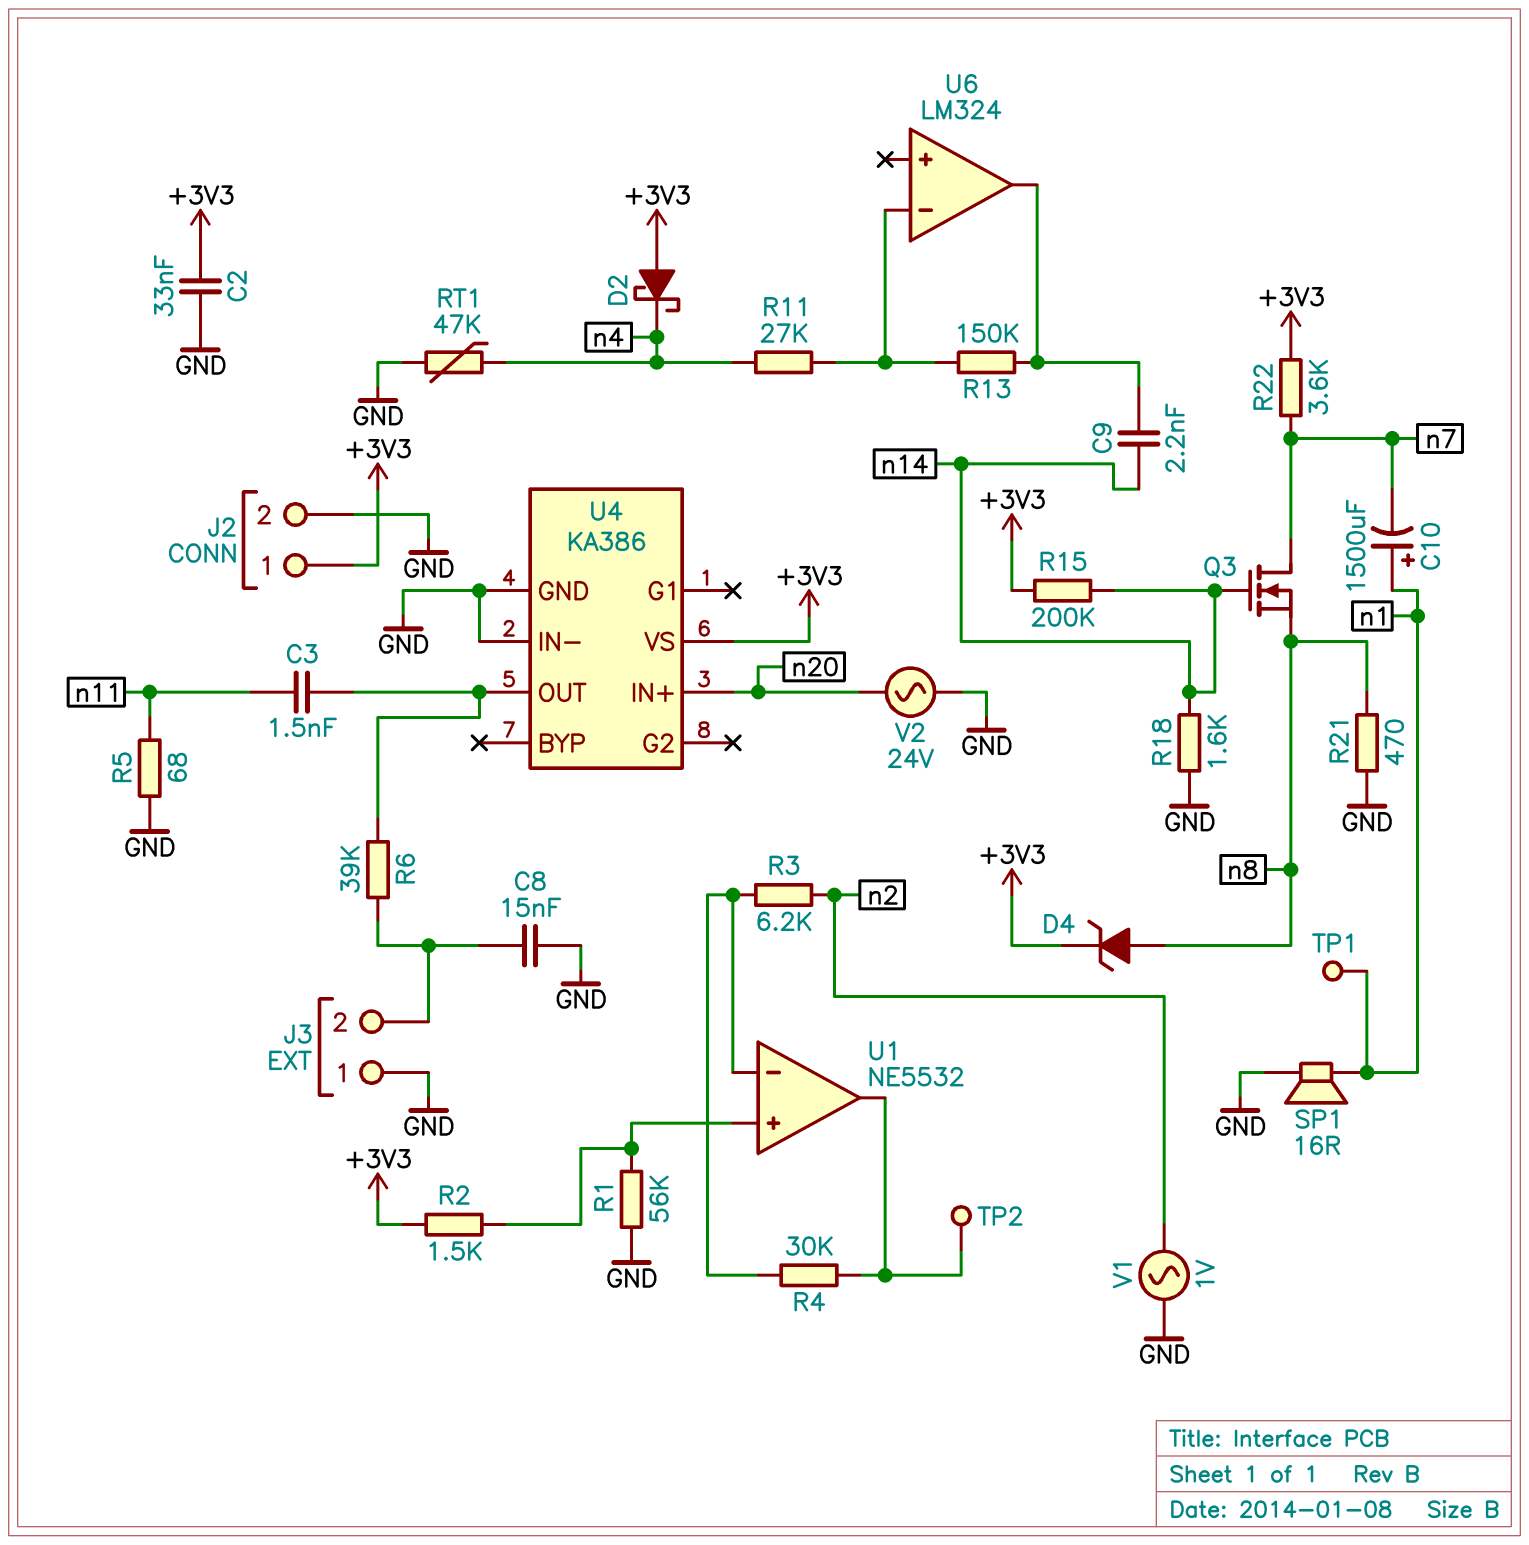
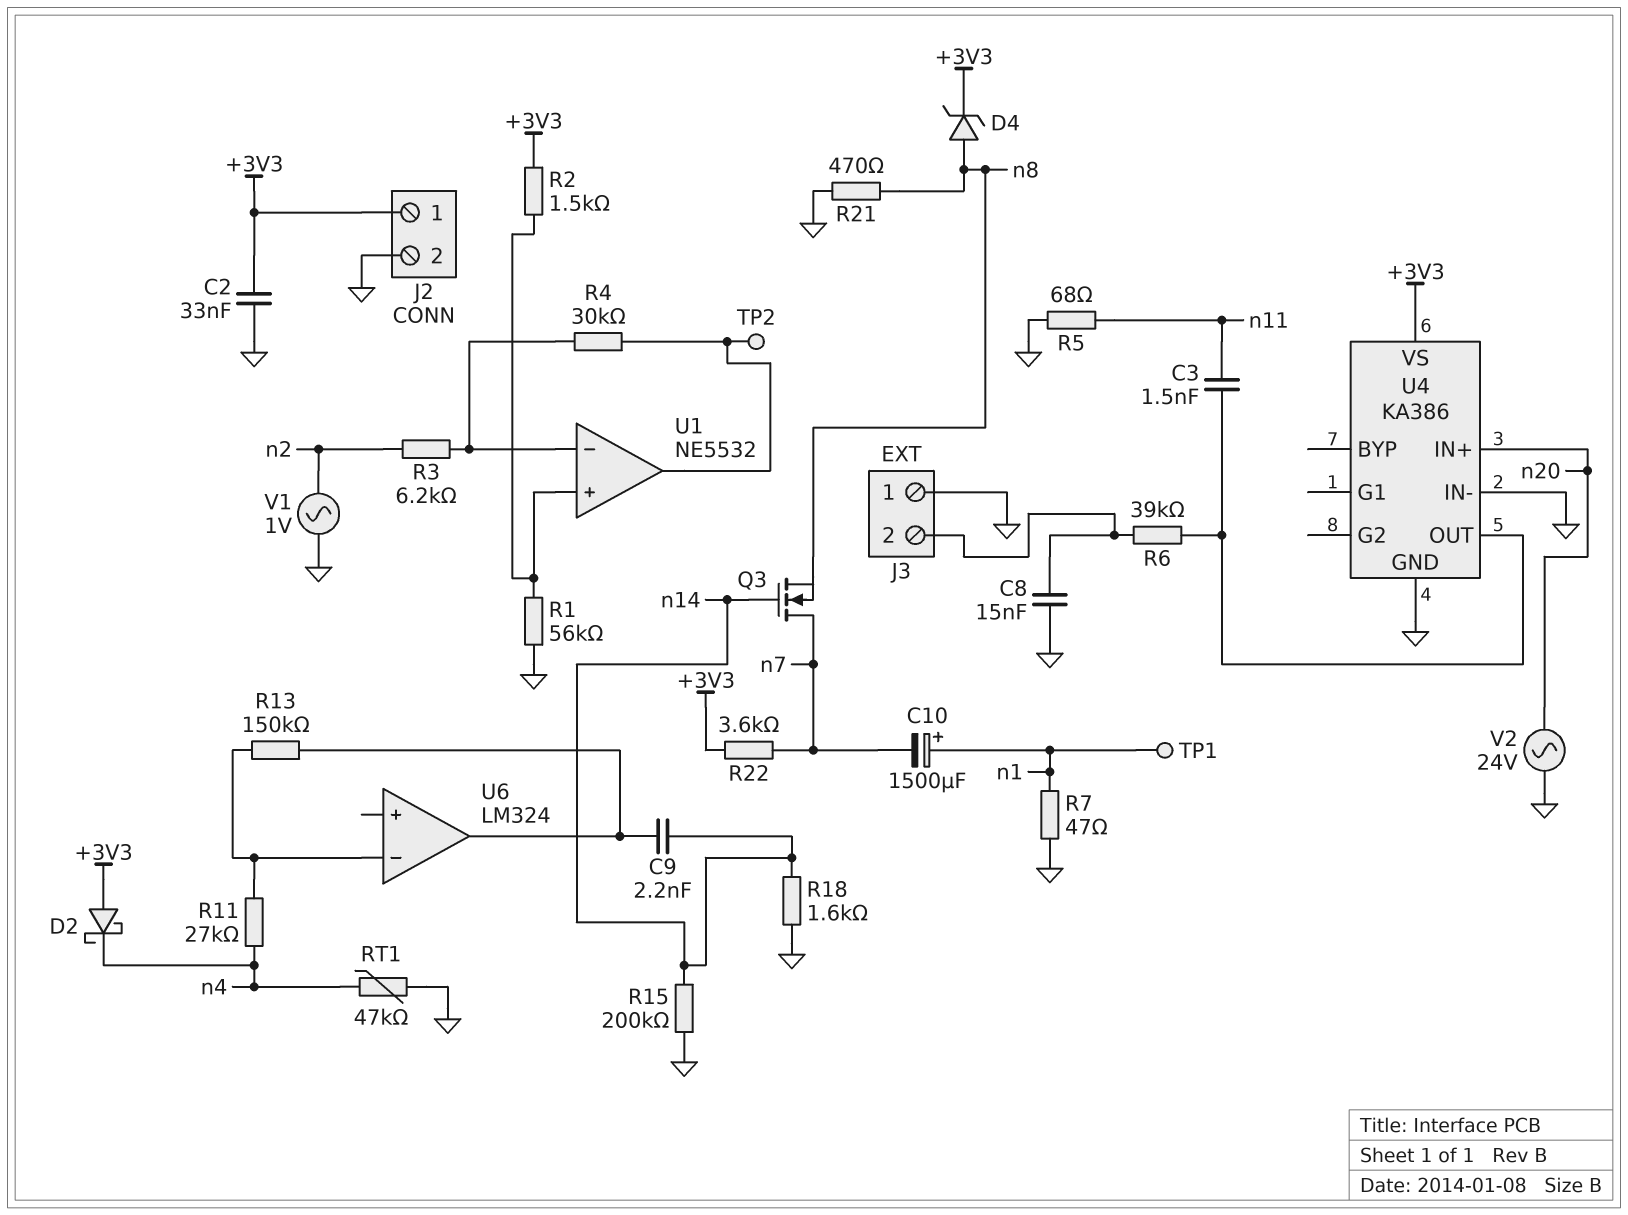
R7: none -> 47 (GND, n1)
R15: 200k (+3V3, n14) -> 200k (GND, n14)
SP1: speaker 16R (GND, n1) -> none

